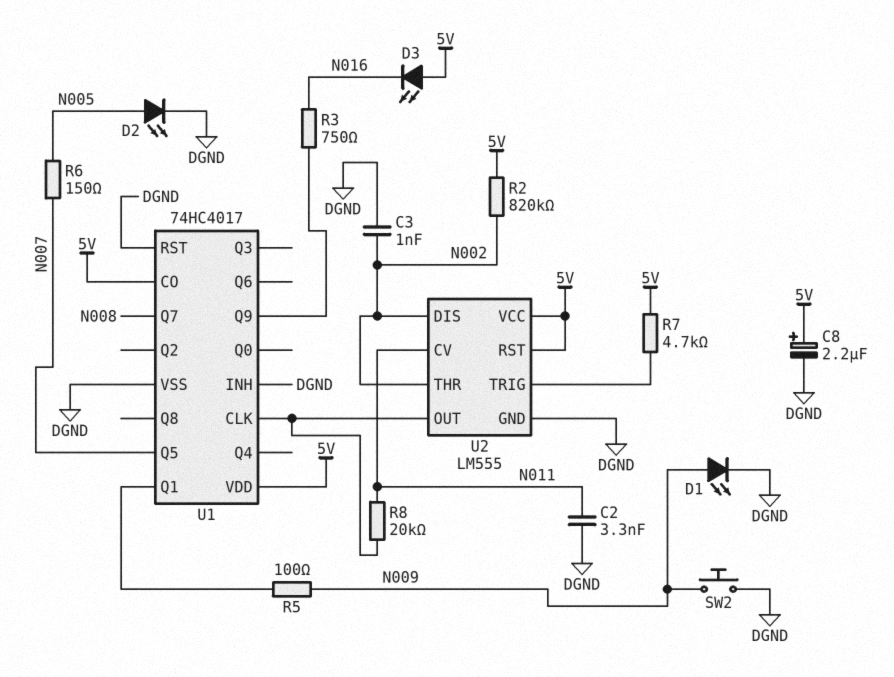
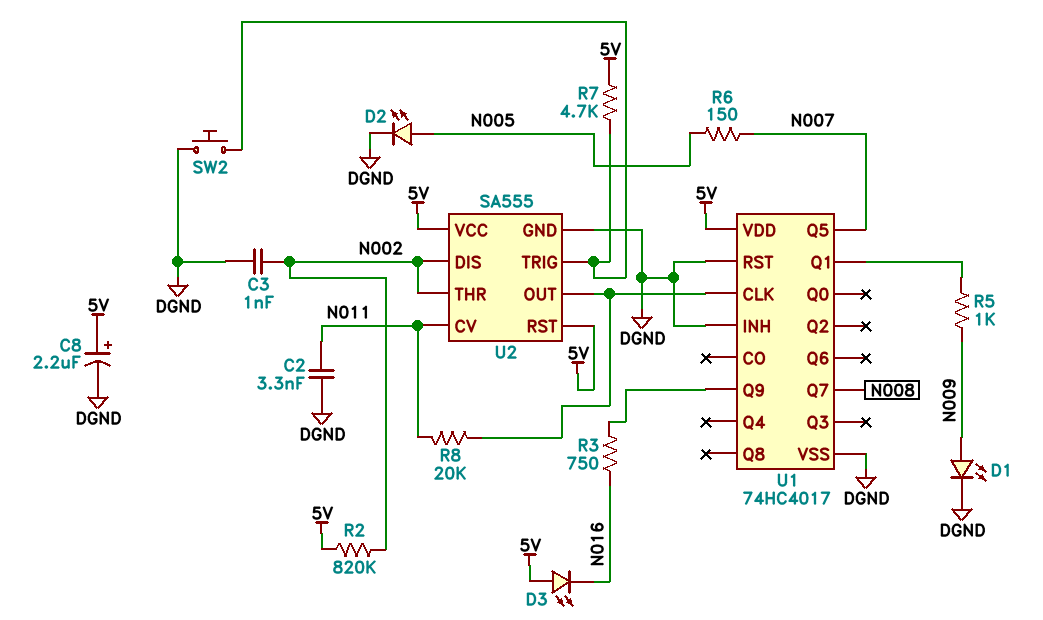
R5: 100 (N009, U1/Q1) -> 1k (N009, U1/Q1)
SW2: button (DGND, N009) -> button (DGND, U2/TRIG)
U1 pin CO: 5V -> none
U2: LM555 -> SA555

